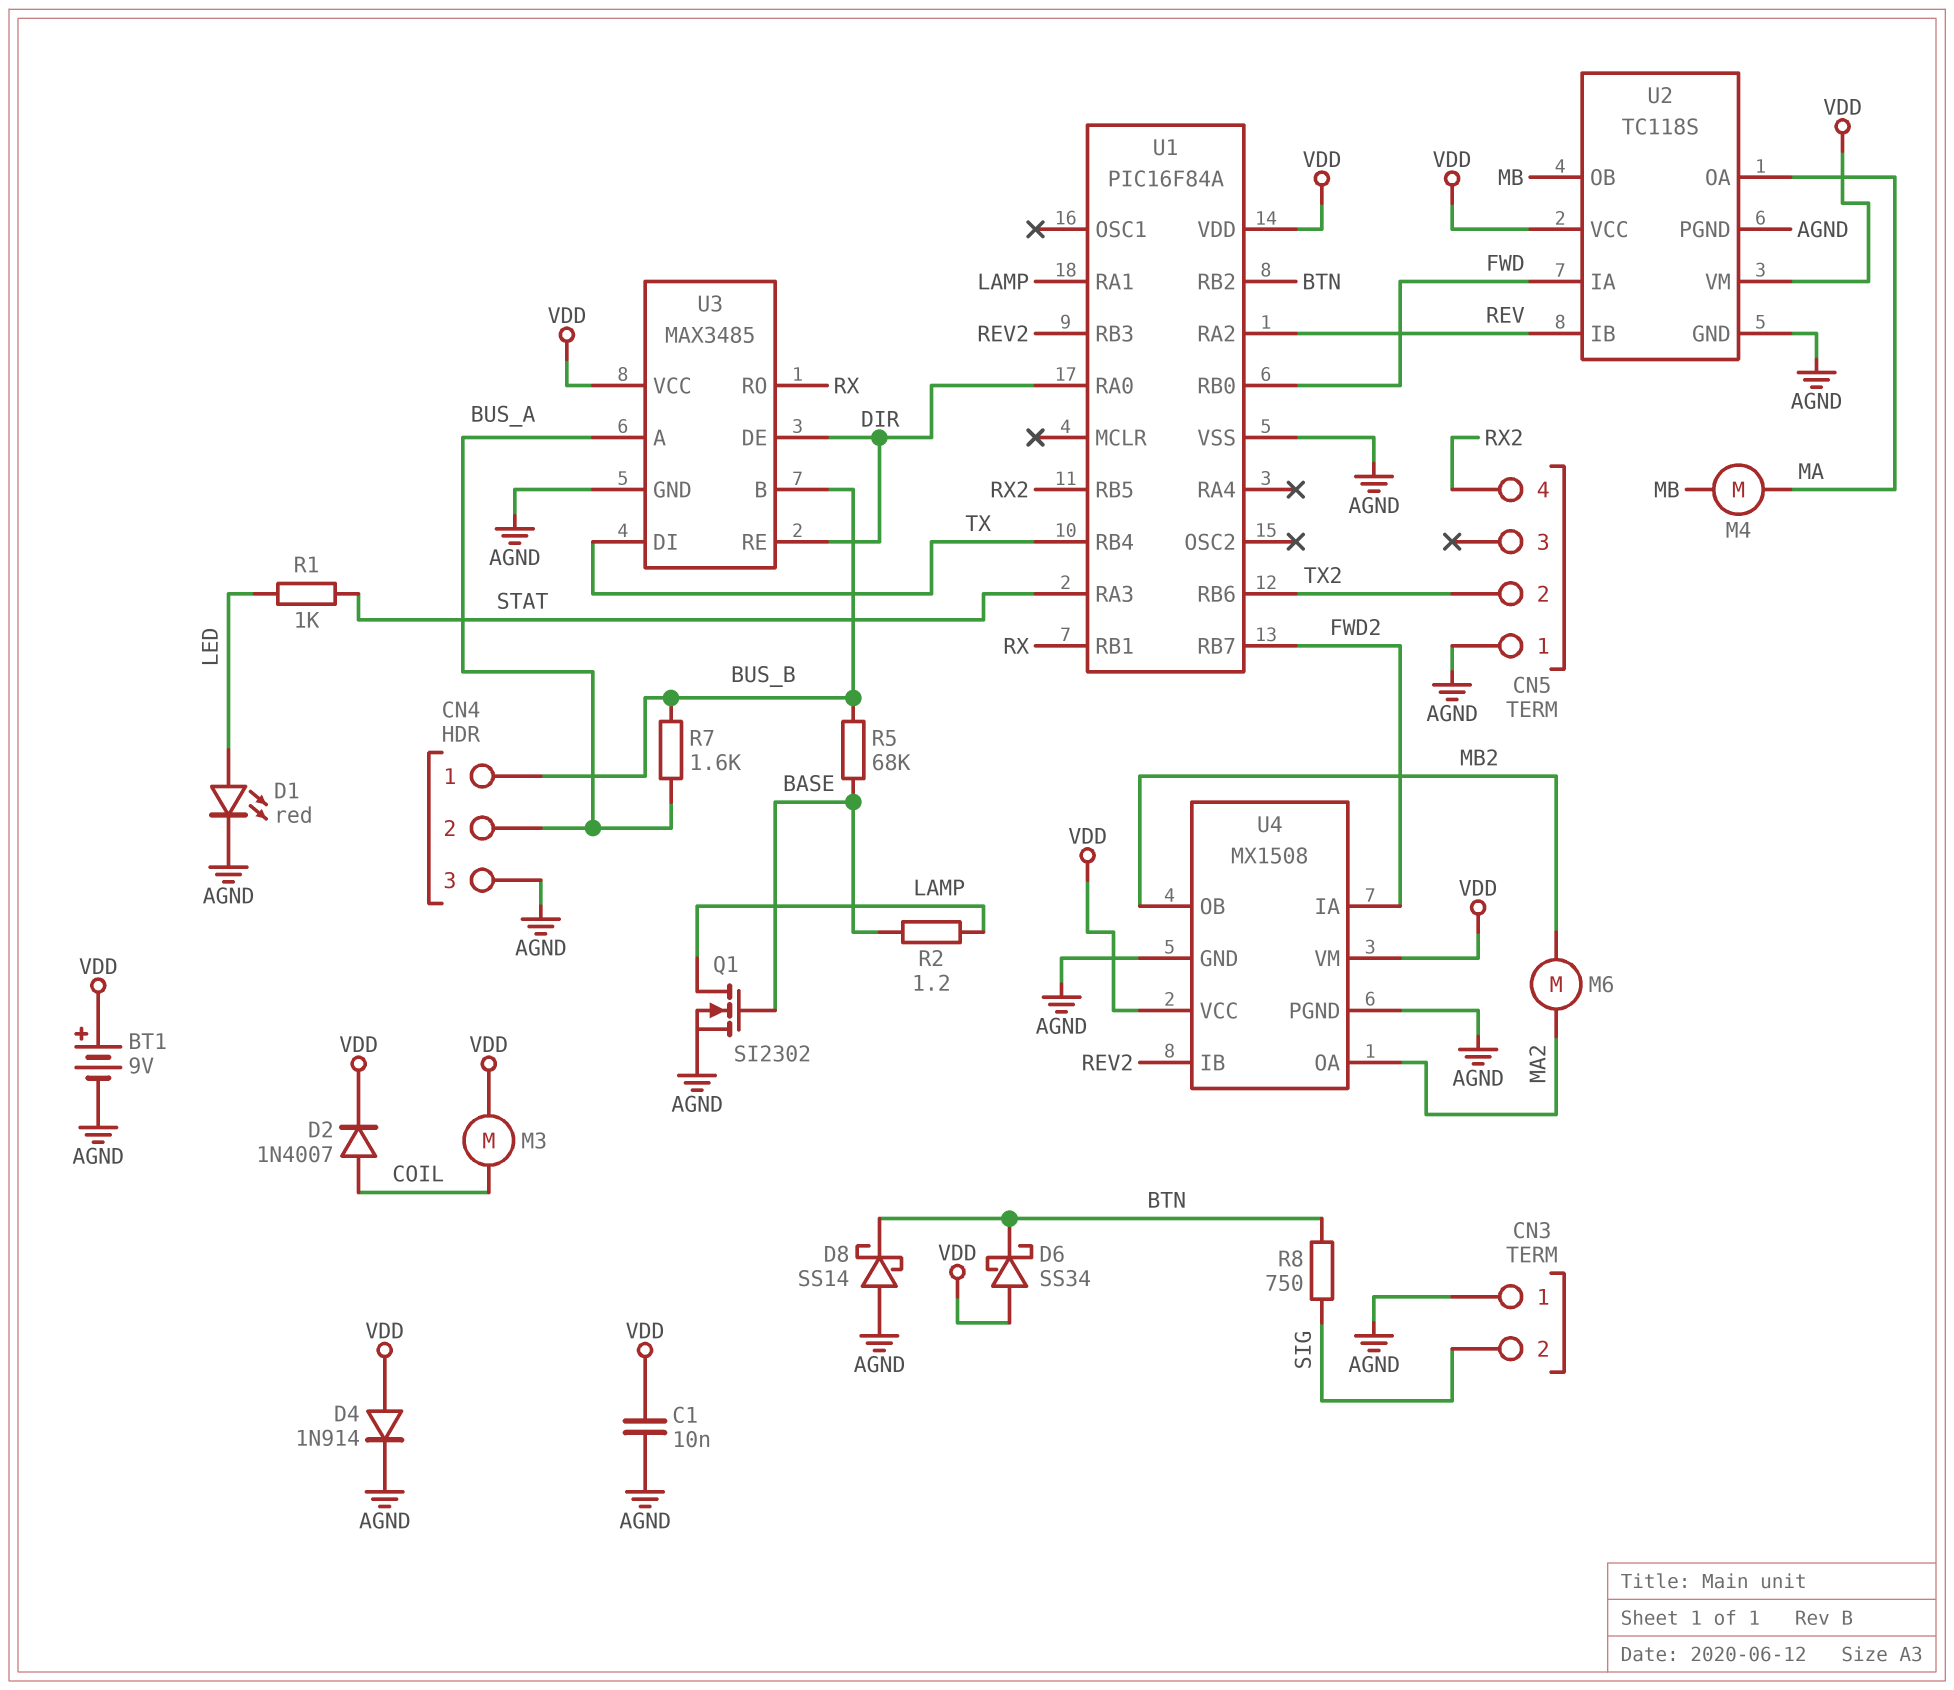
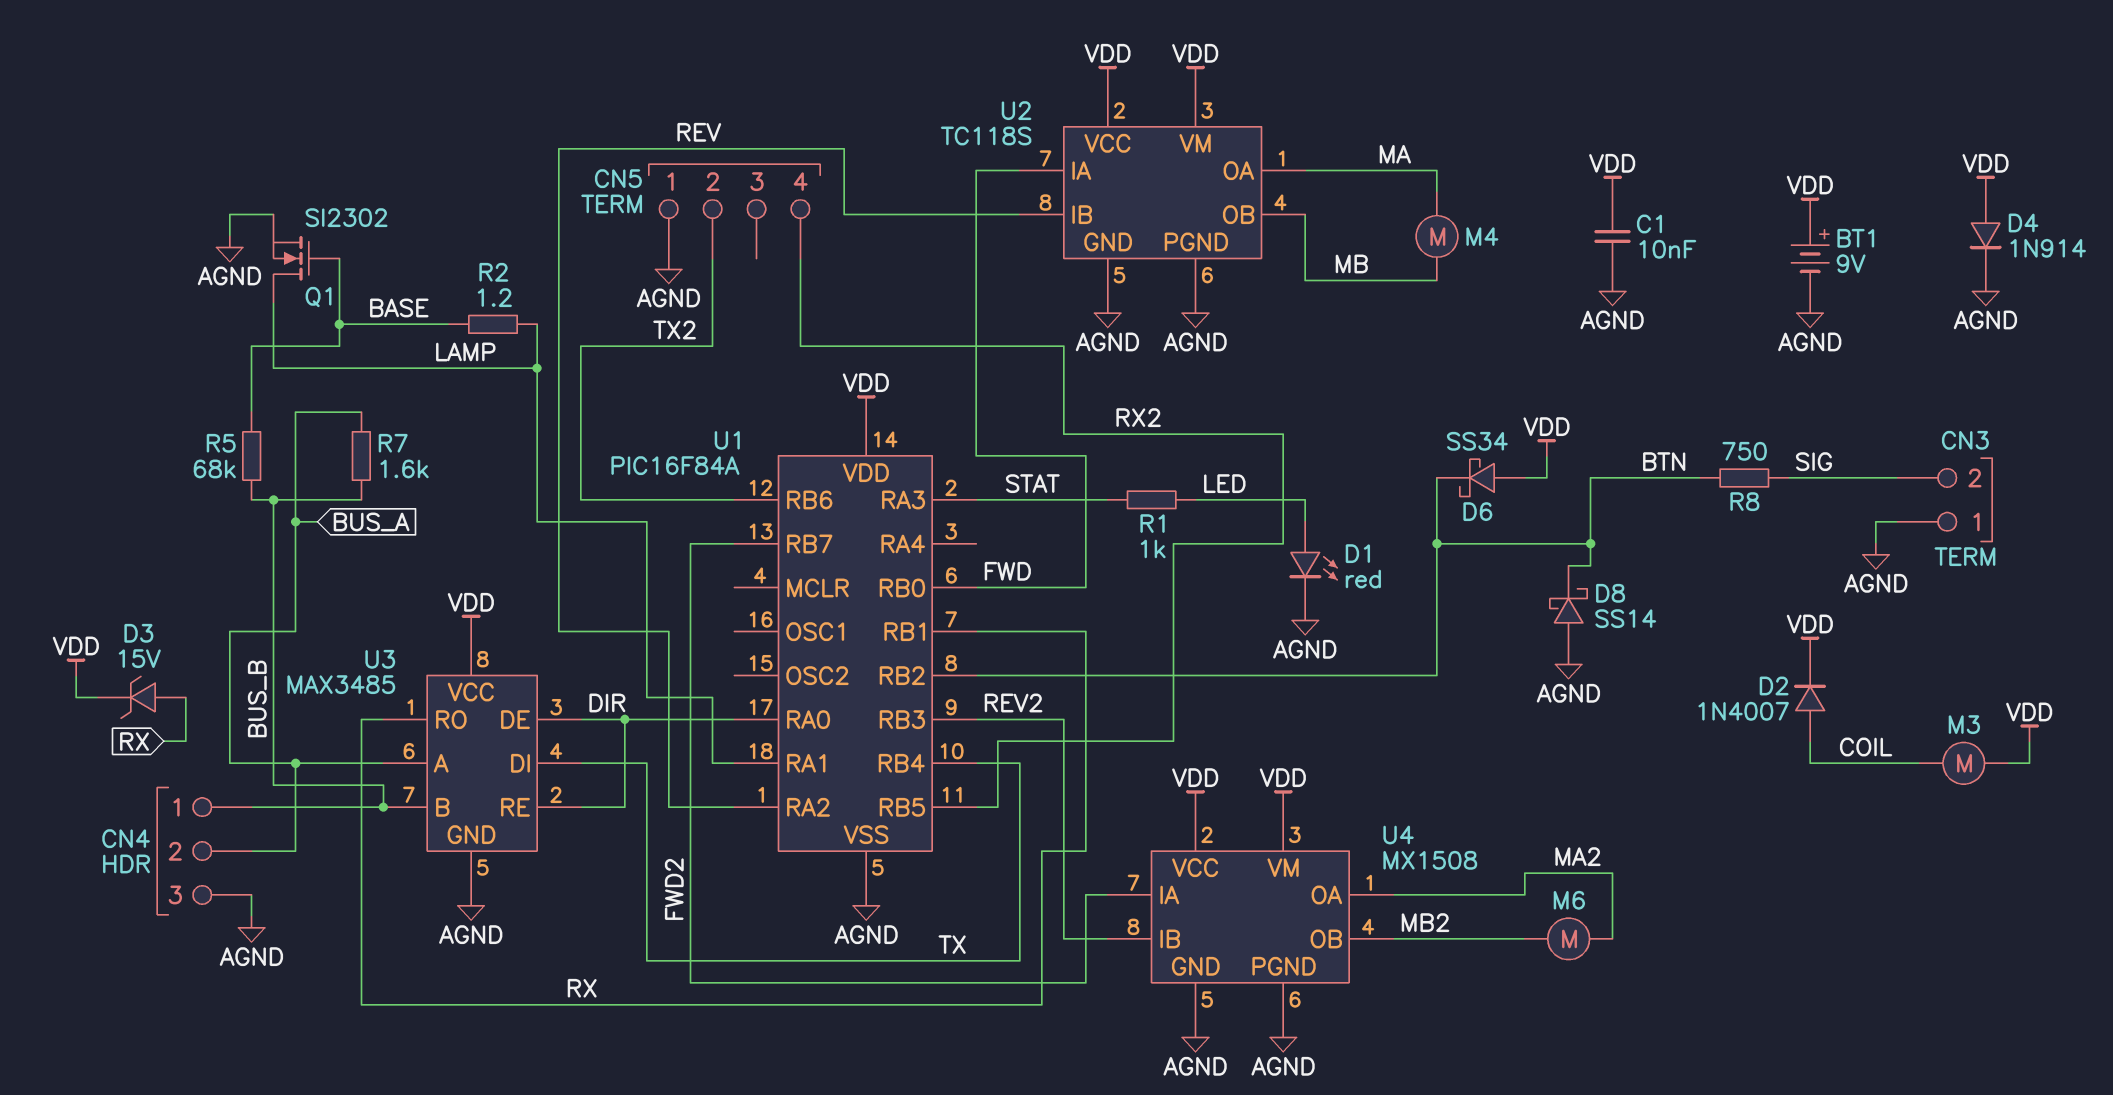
D3: none -> zener 15V (A RX, K VDD)

